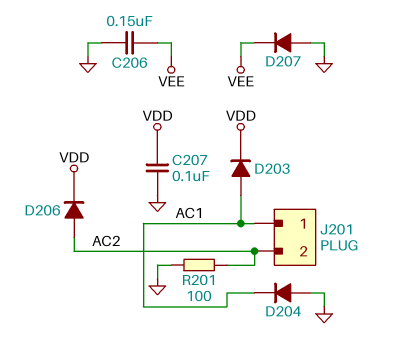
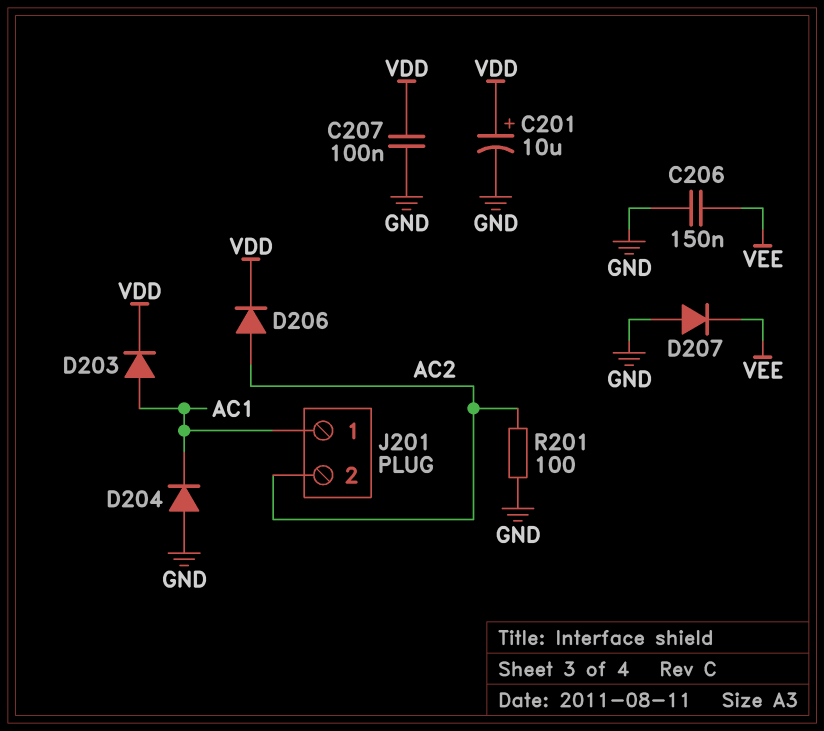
C201: none -> 10uF (plus VDD, minus GND)

